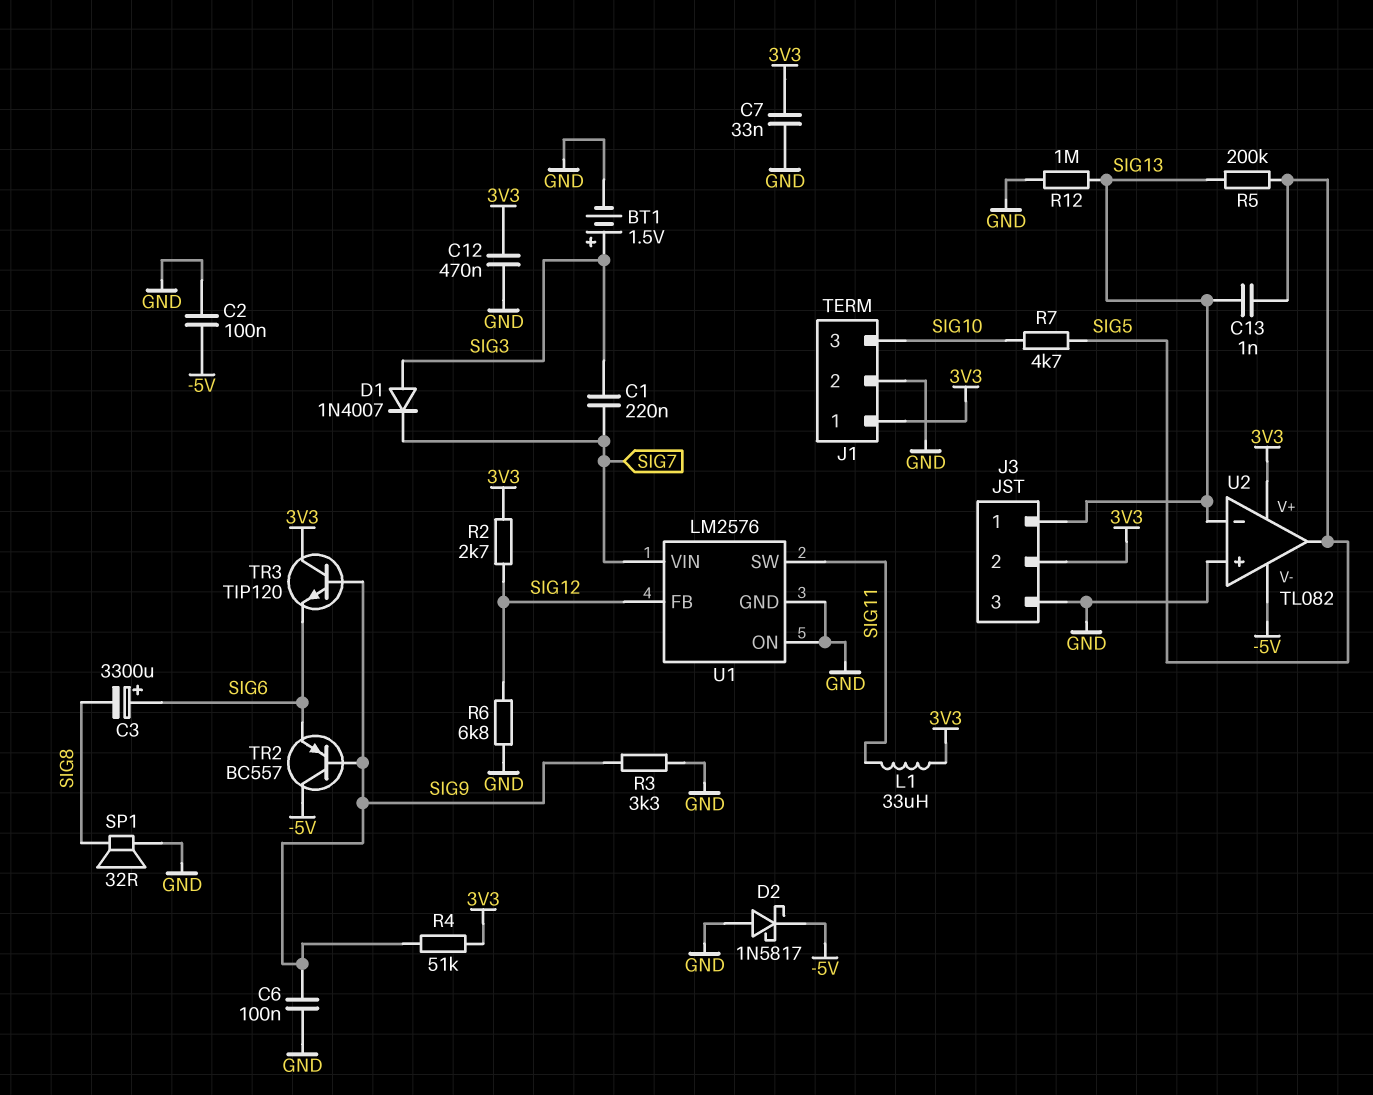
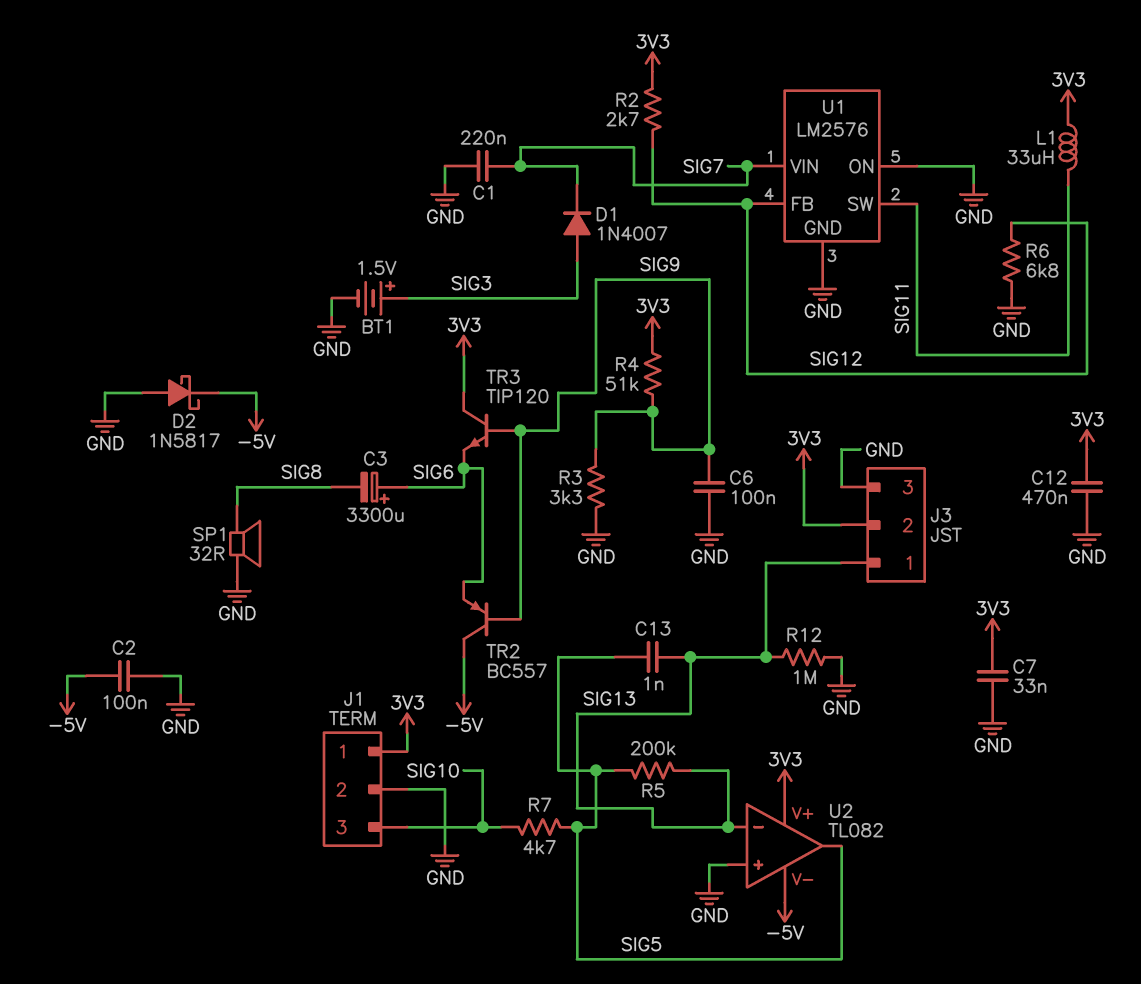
C1: 220nF (SIG3, SIG7) -> 220nF (GND, SIG7)

